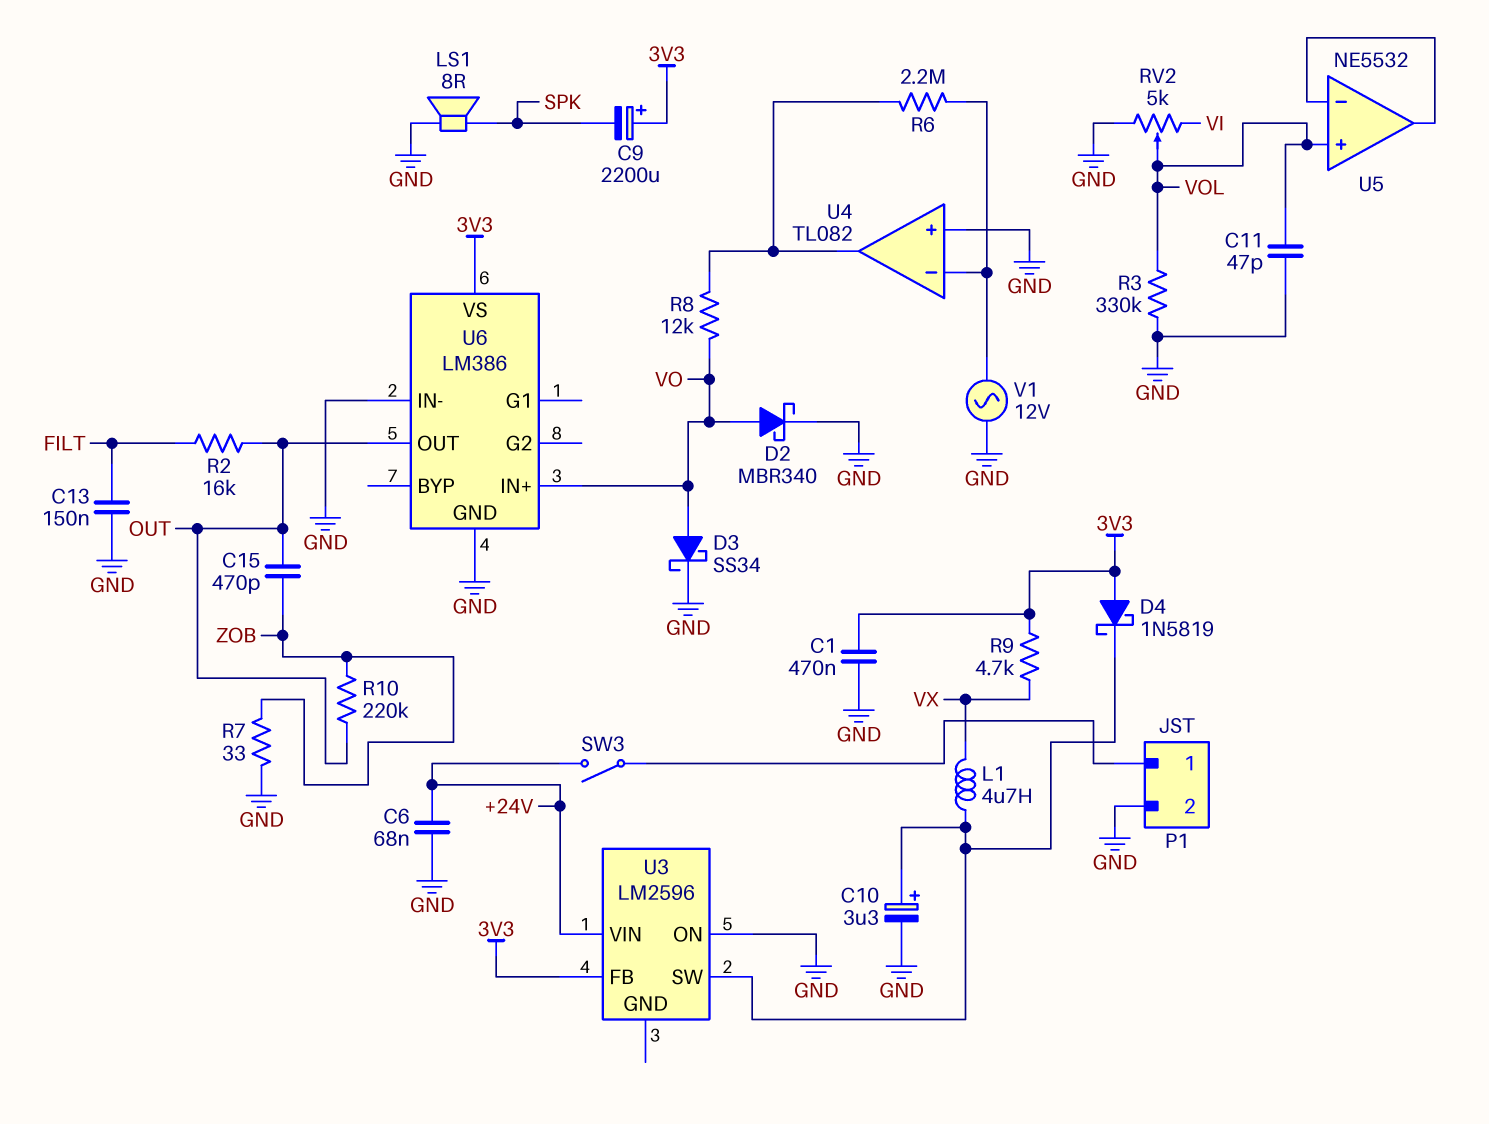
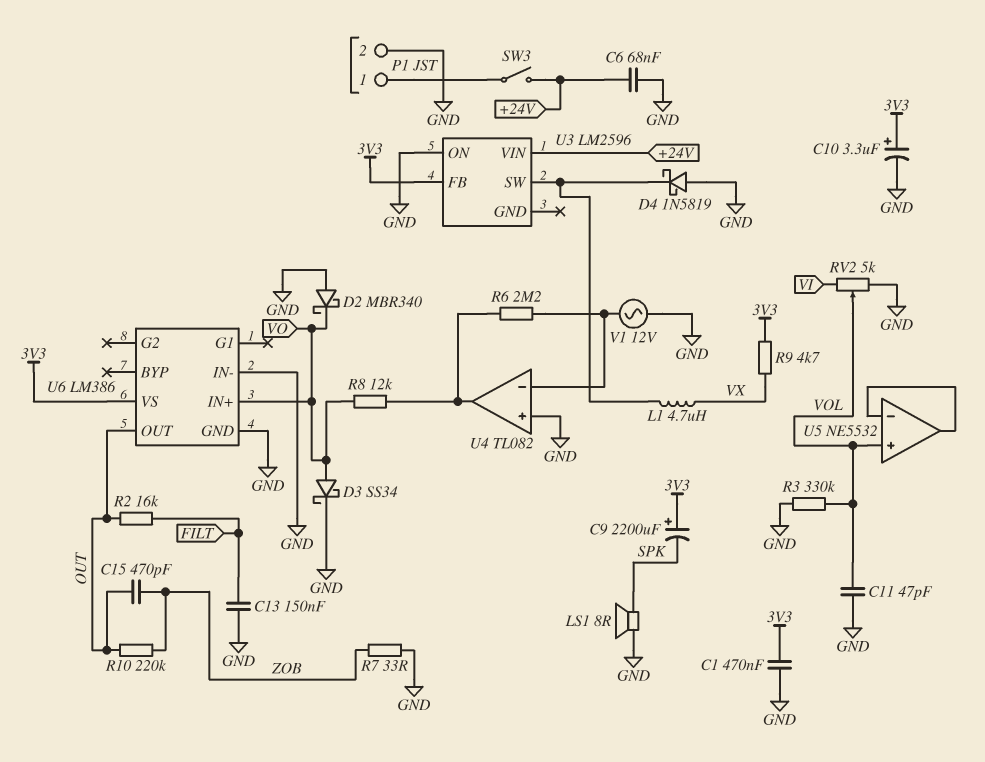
C10: 3.3uF (plus U3/SW, minus GND) -> 3.3uF (plus 3V3, minus GND)
D2: schottky MBR340 (A VO, K GND) -> schottky MBR340 (A GND, K VO)
D4: schottky 1N5819 (A 3V3, K U3/SW) -> schottky 1N5819 (A GND, K U3/SW)

